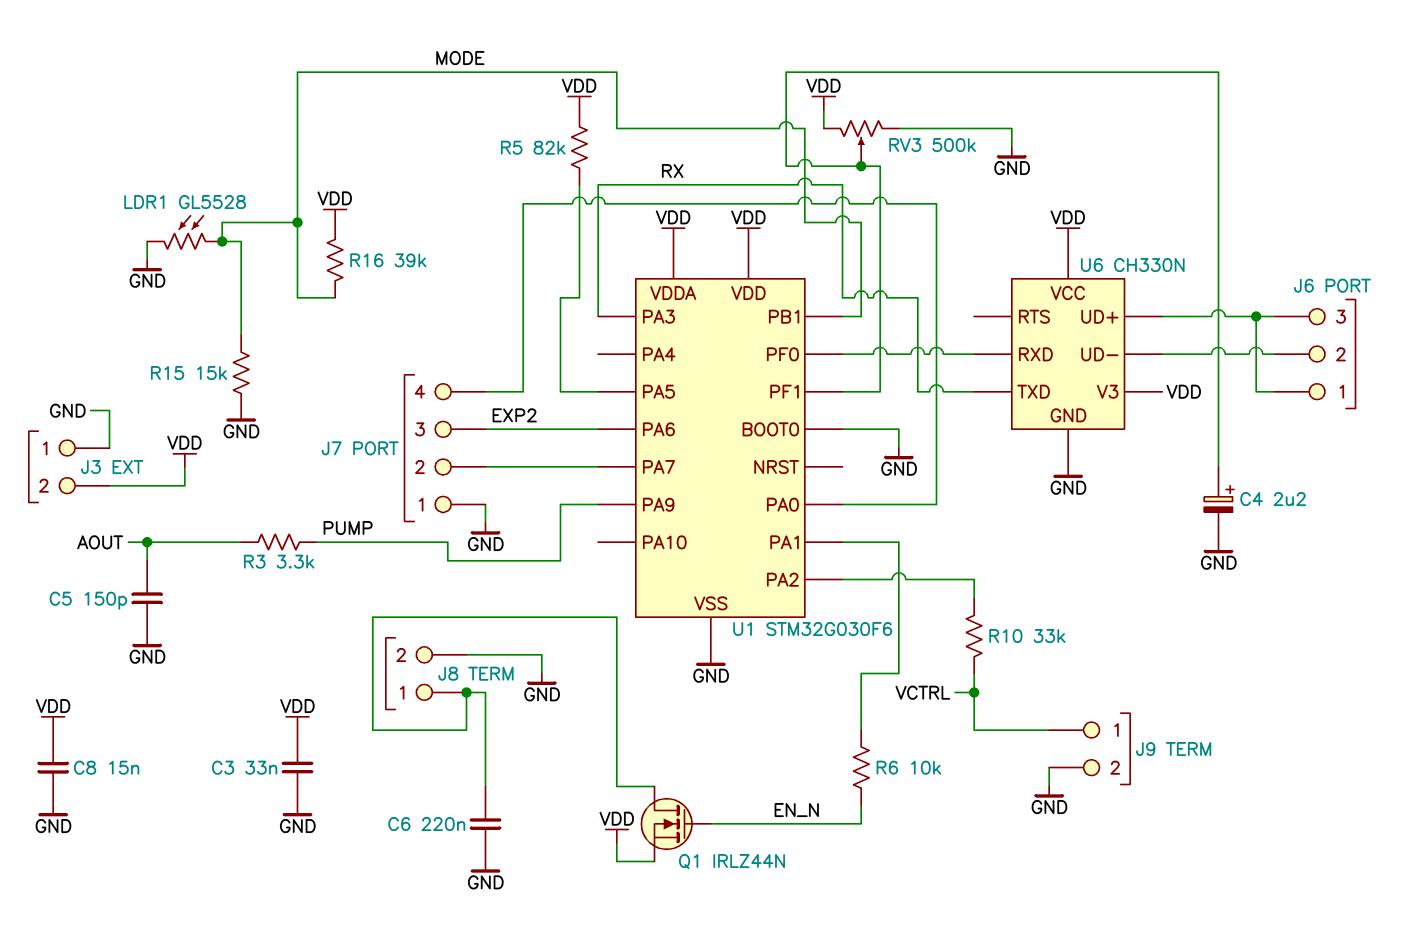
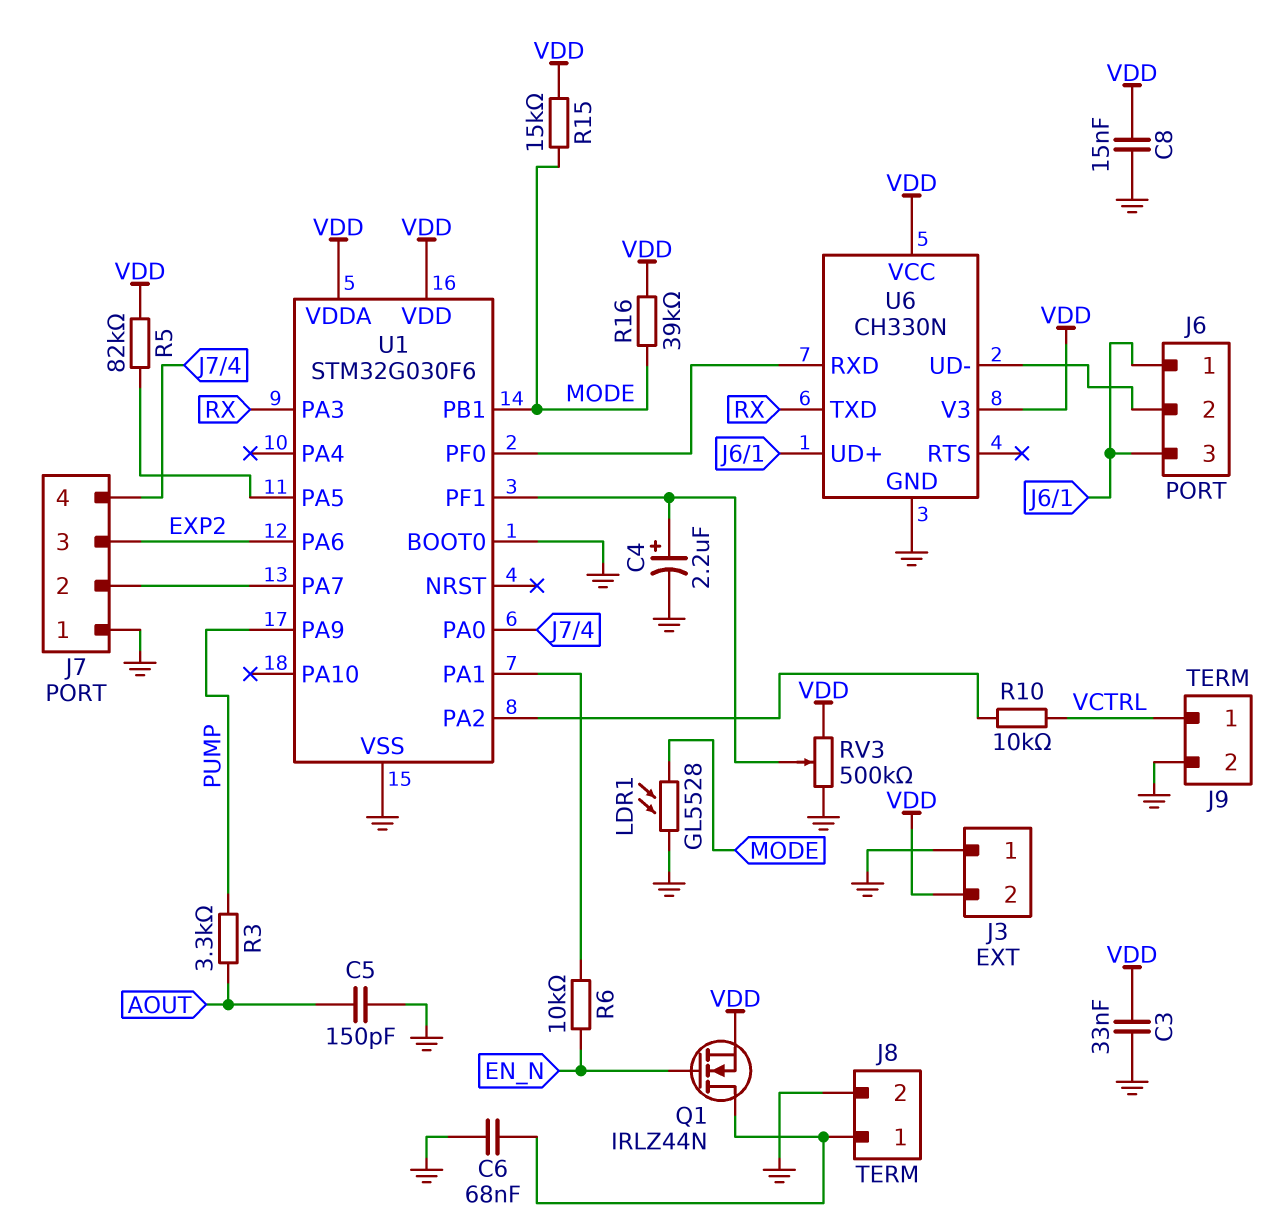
C6: 220nF (GND, J8/1) -> 68nF (GND, J8/1)
R10: 33k (U1/PA2, VCTRL) -> 10k (U1/PA2, VCTRL)
R15: 15k (GND, MODE) -> 15k (MODE, VDD)

